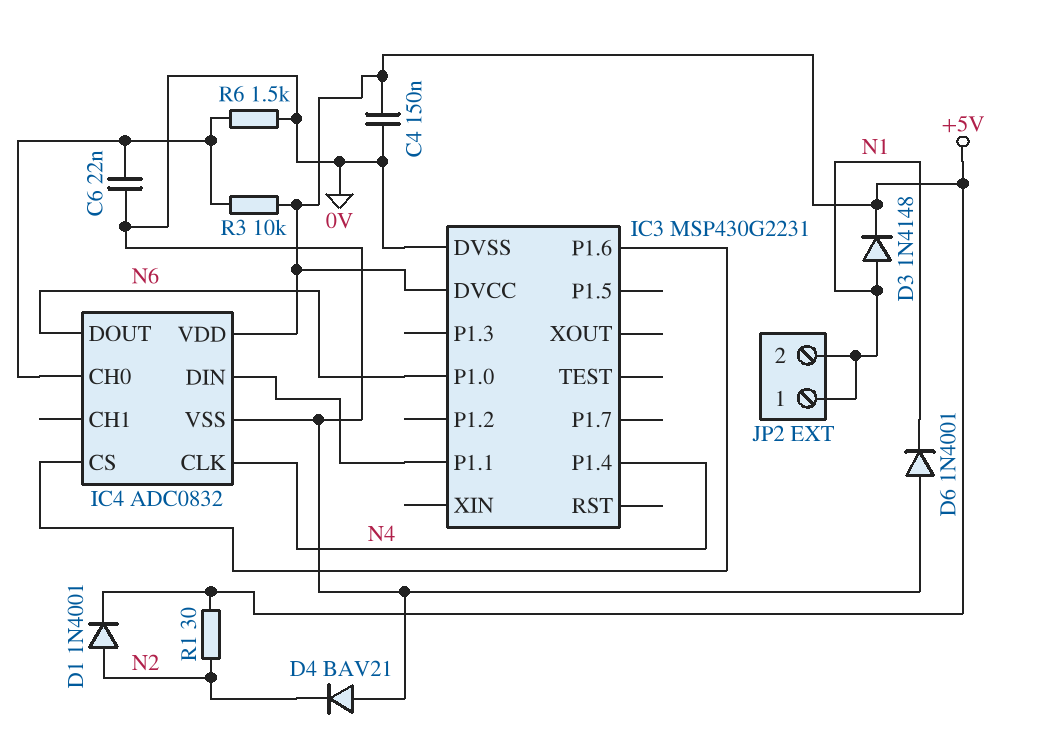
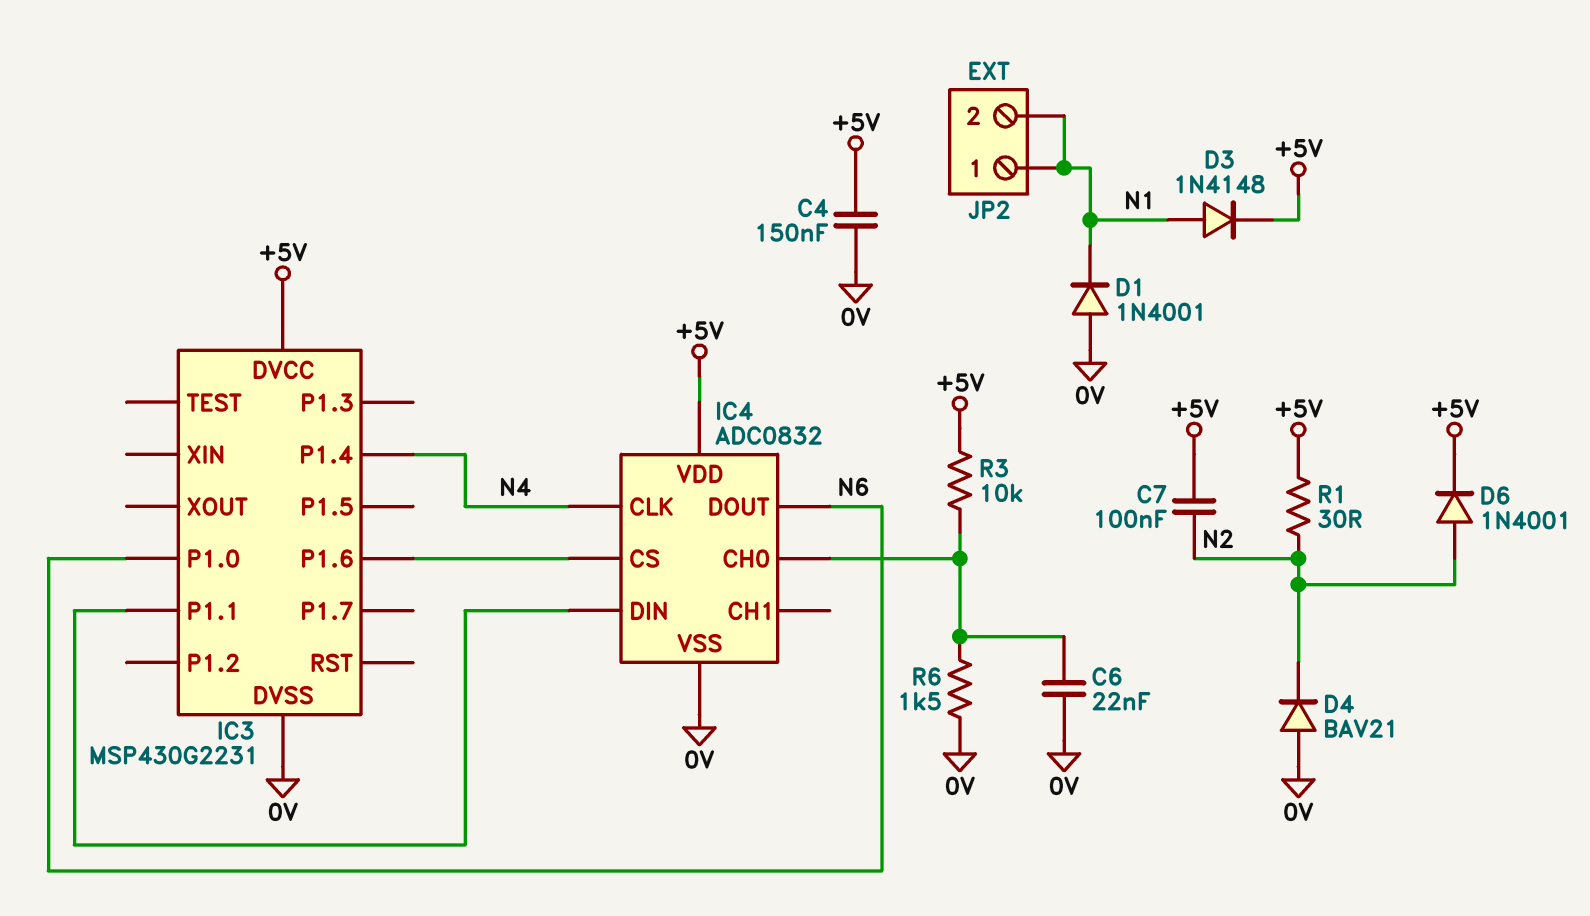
C7: none -> 100nF (+5V, N2)
D1: diode 1N4001 (A N2, K +5V) -> diode 1N4001 (A 0V, K N1)
D6: diode 1N4001 (A 0V, K N1) -> diode 1N4001 (A N2, K +5V)

